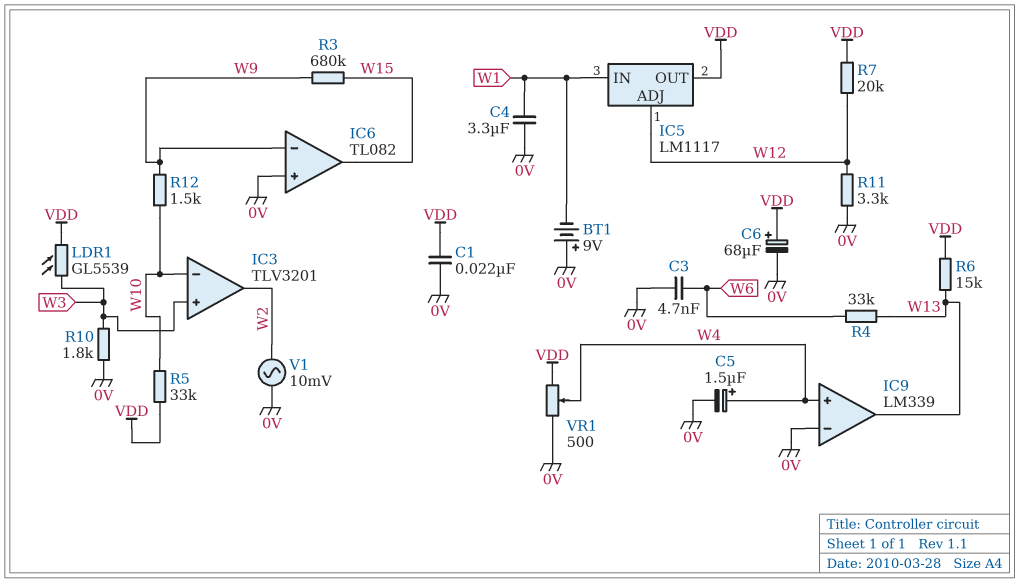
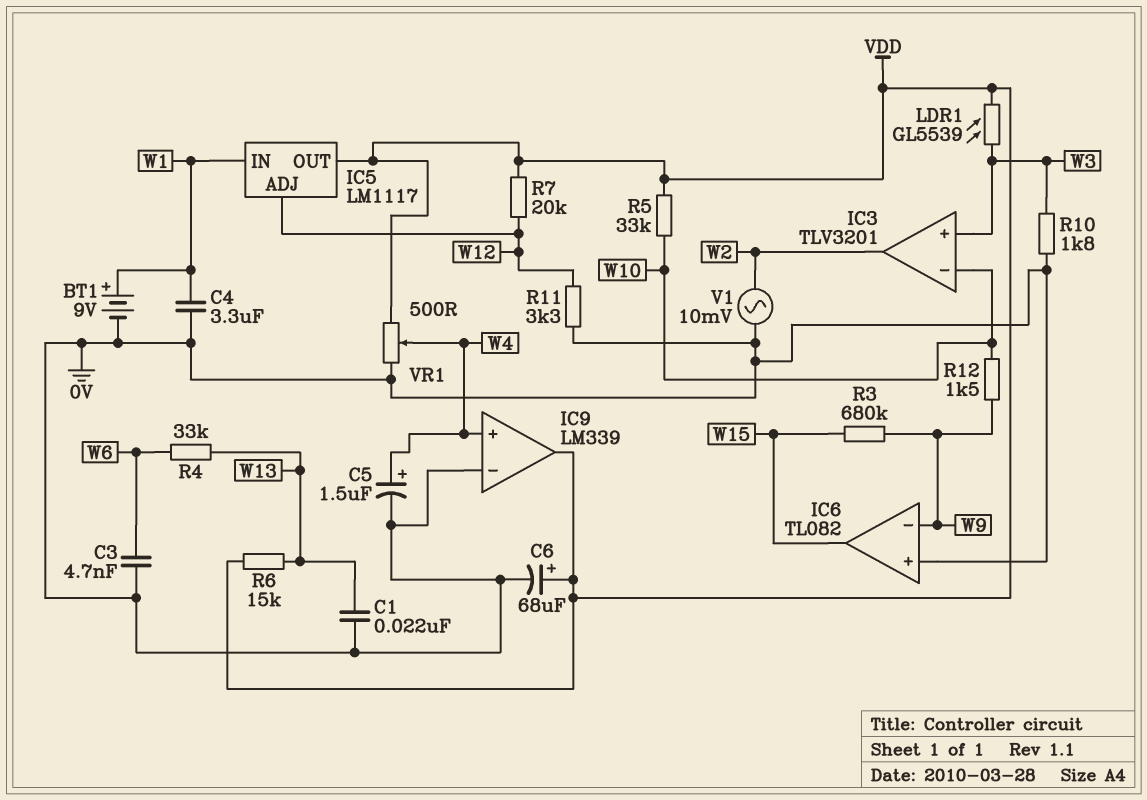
BT1: 9V (plus 0V, minus W1) -> 9V (plus W1, minus 0V)
C1: 22nF (0V, VDD) -> 22nF (0V, W13)
IC9 pin out: W13 -> VDD

